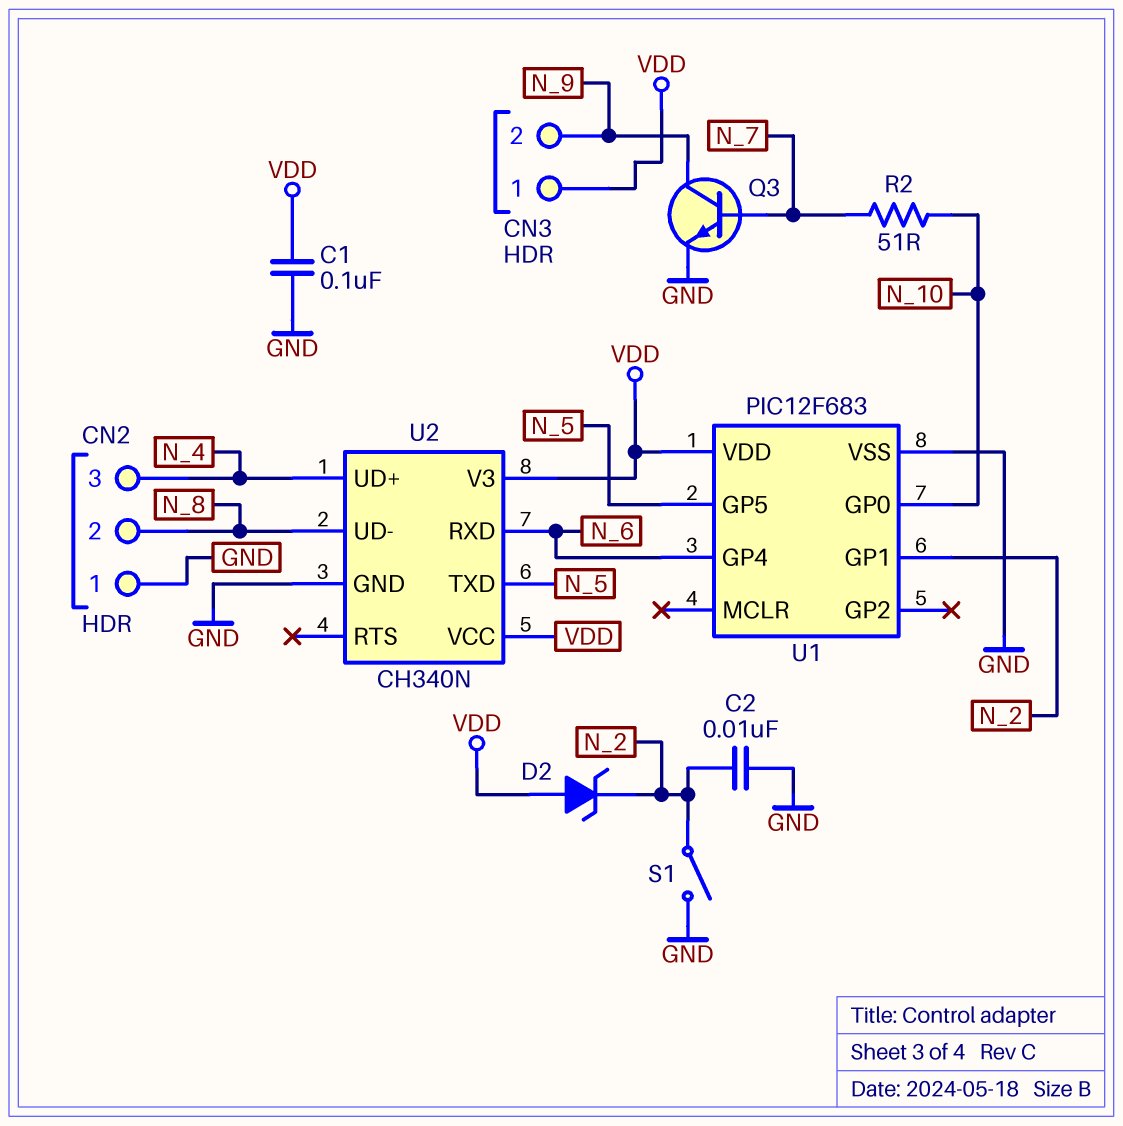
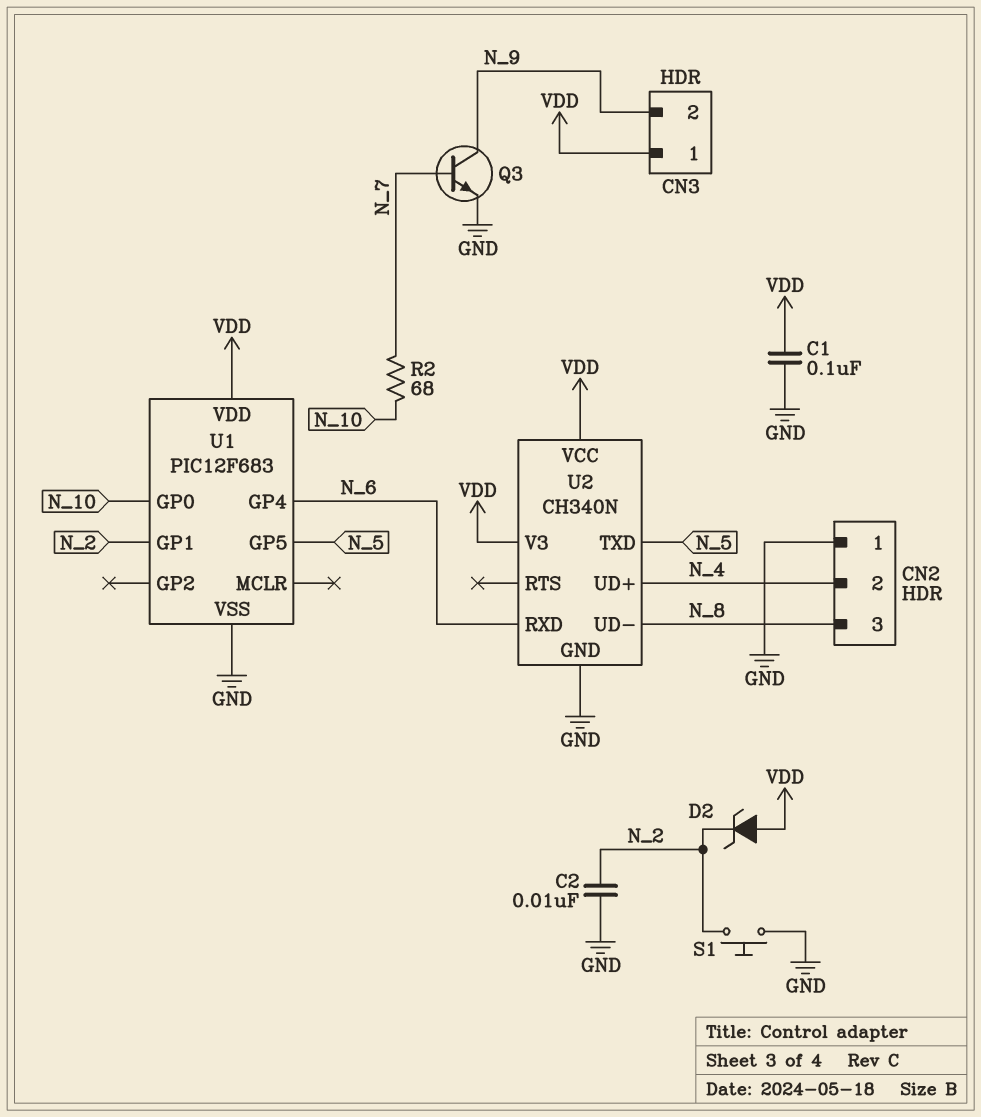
CN2 pin 2: N_8 -> N_4
CN2 pin 3: N_4 -> N_8
R2: 51 (N_7, N_10) -> 68 (N_7, N_10)
S1: switch (GND, N_2) -> button (GND, N_2)

